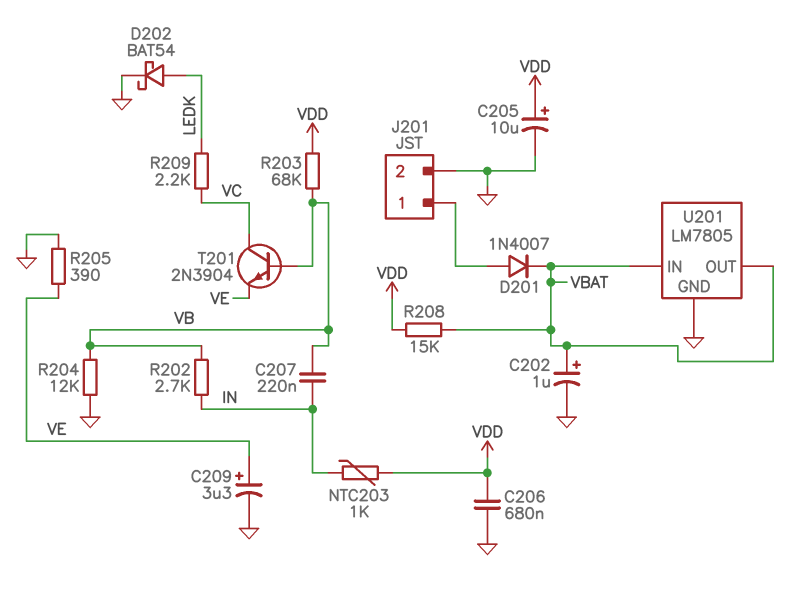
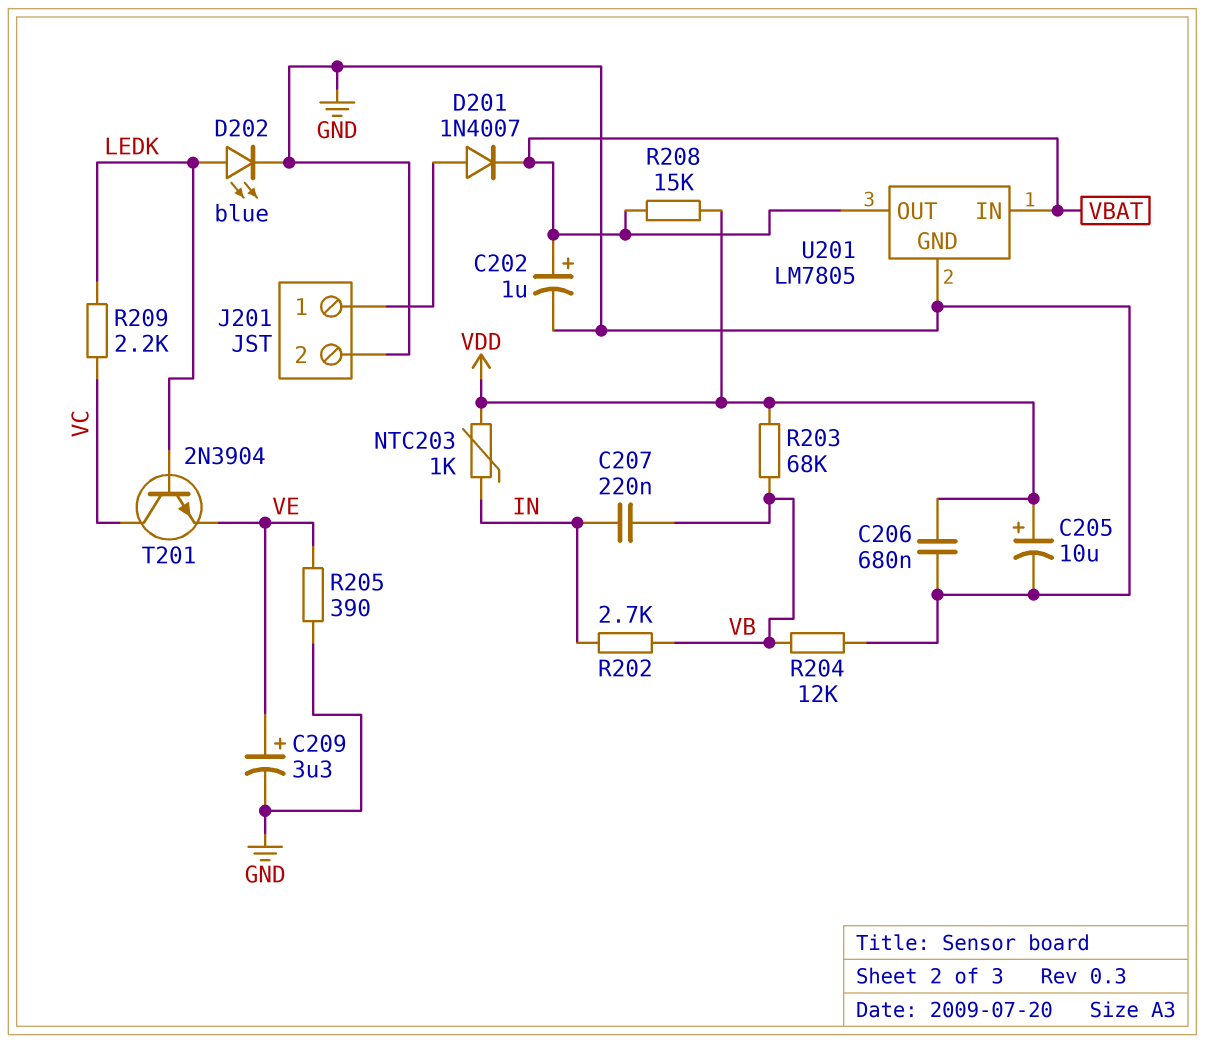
D202: schottky BAT54 (A LEDK, K GND) -> LED blue (A LEDK, K GND)
T201: NPN 2N3904 (B VB, C VC, E VE) -> NPN 2N3904 (B LEDK, C VC, E VE)

